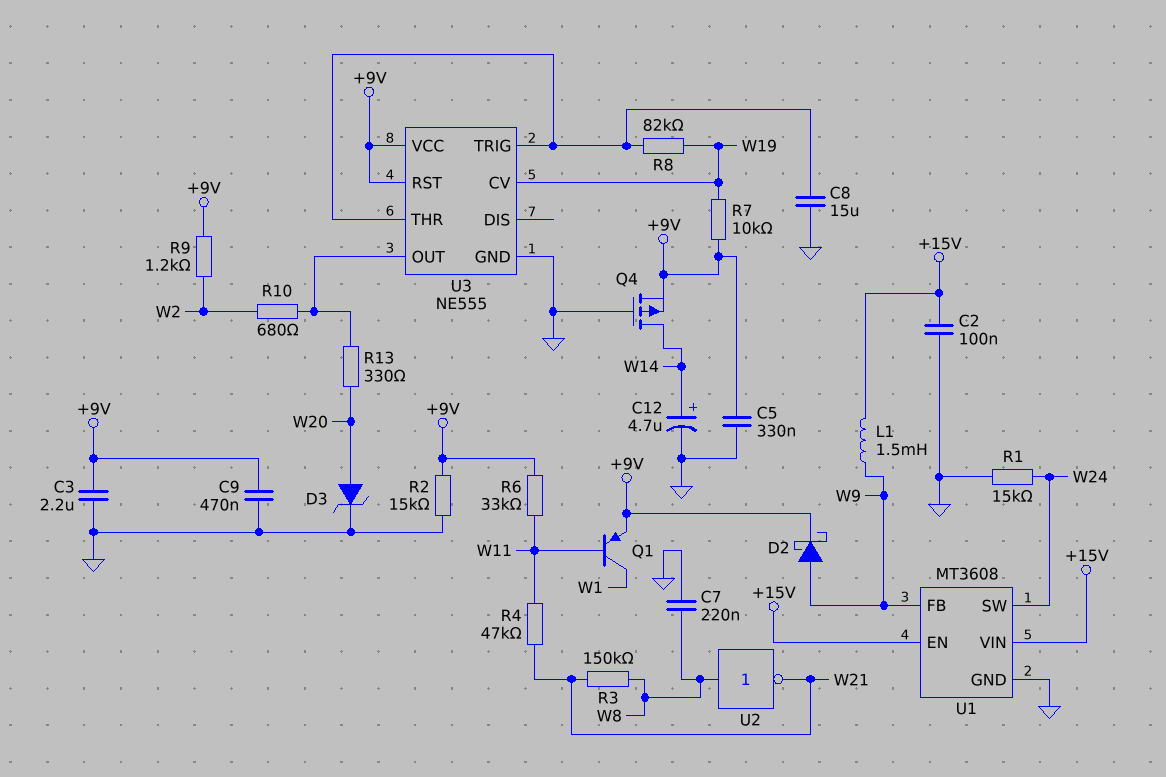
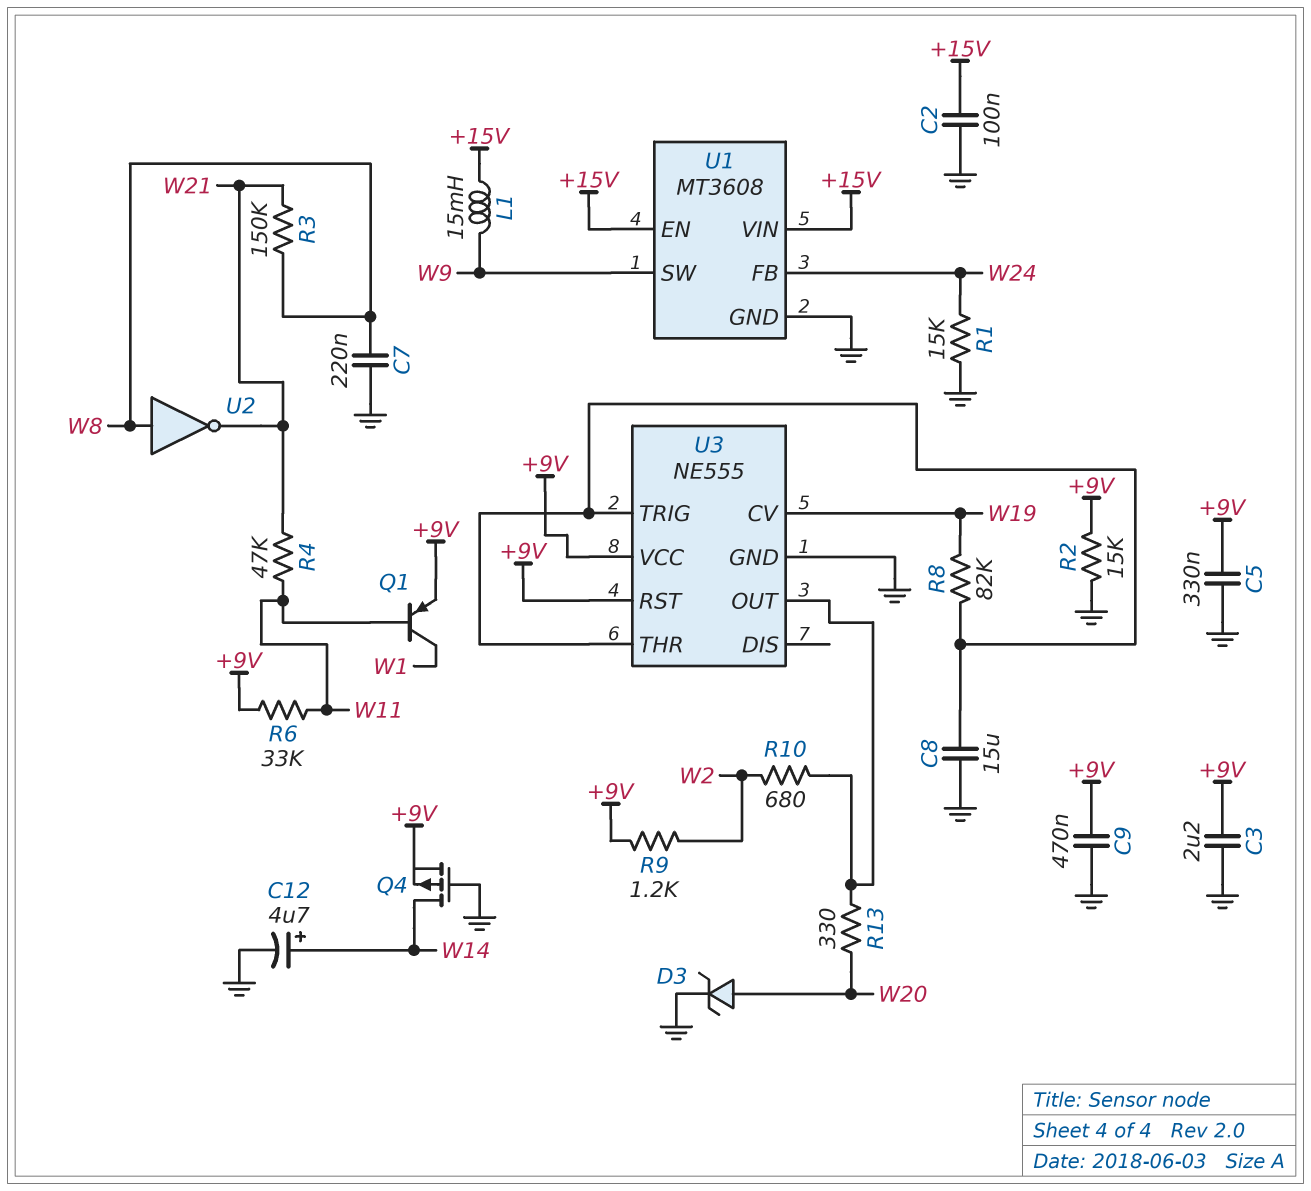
D2: schottky (A W9, K +9V) -> none
L1: 1.5mH (+15V, W9) -> 15mH (+15V, W9)
R7: 10k (+9V, W19) -> none
U1 pin FB: W9 -> W24
U1 pin SW: W24 -> W9

